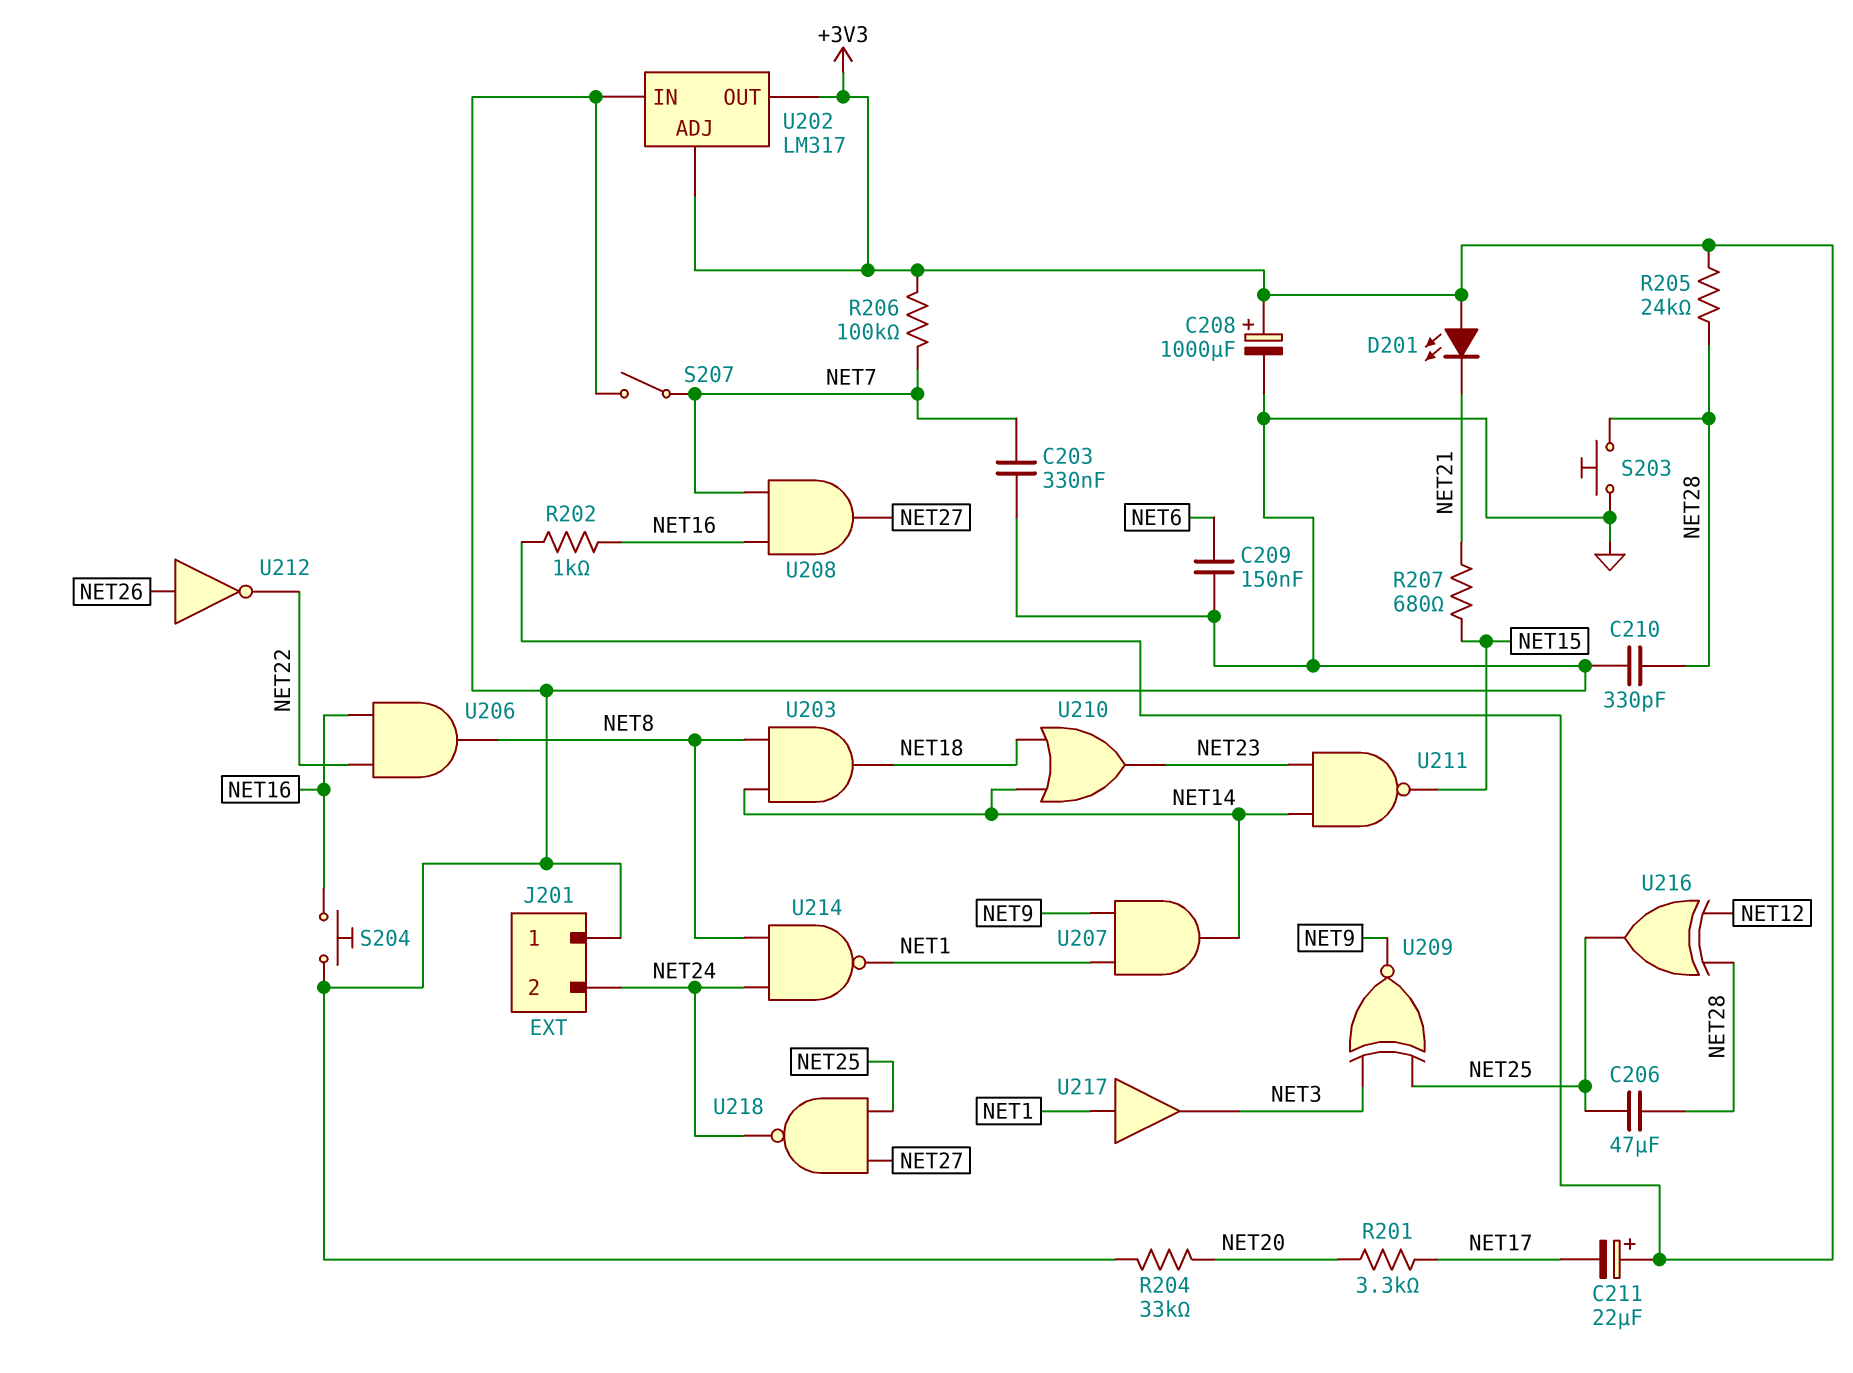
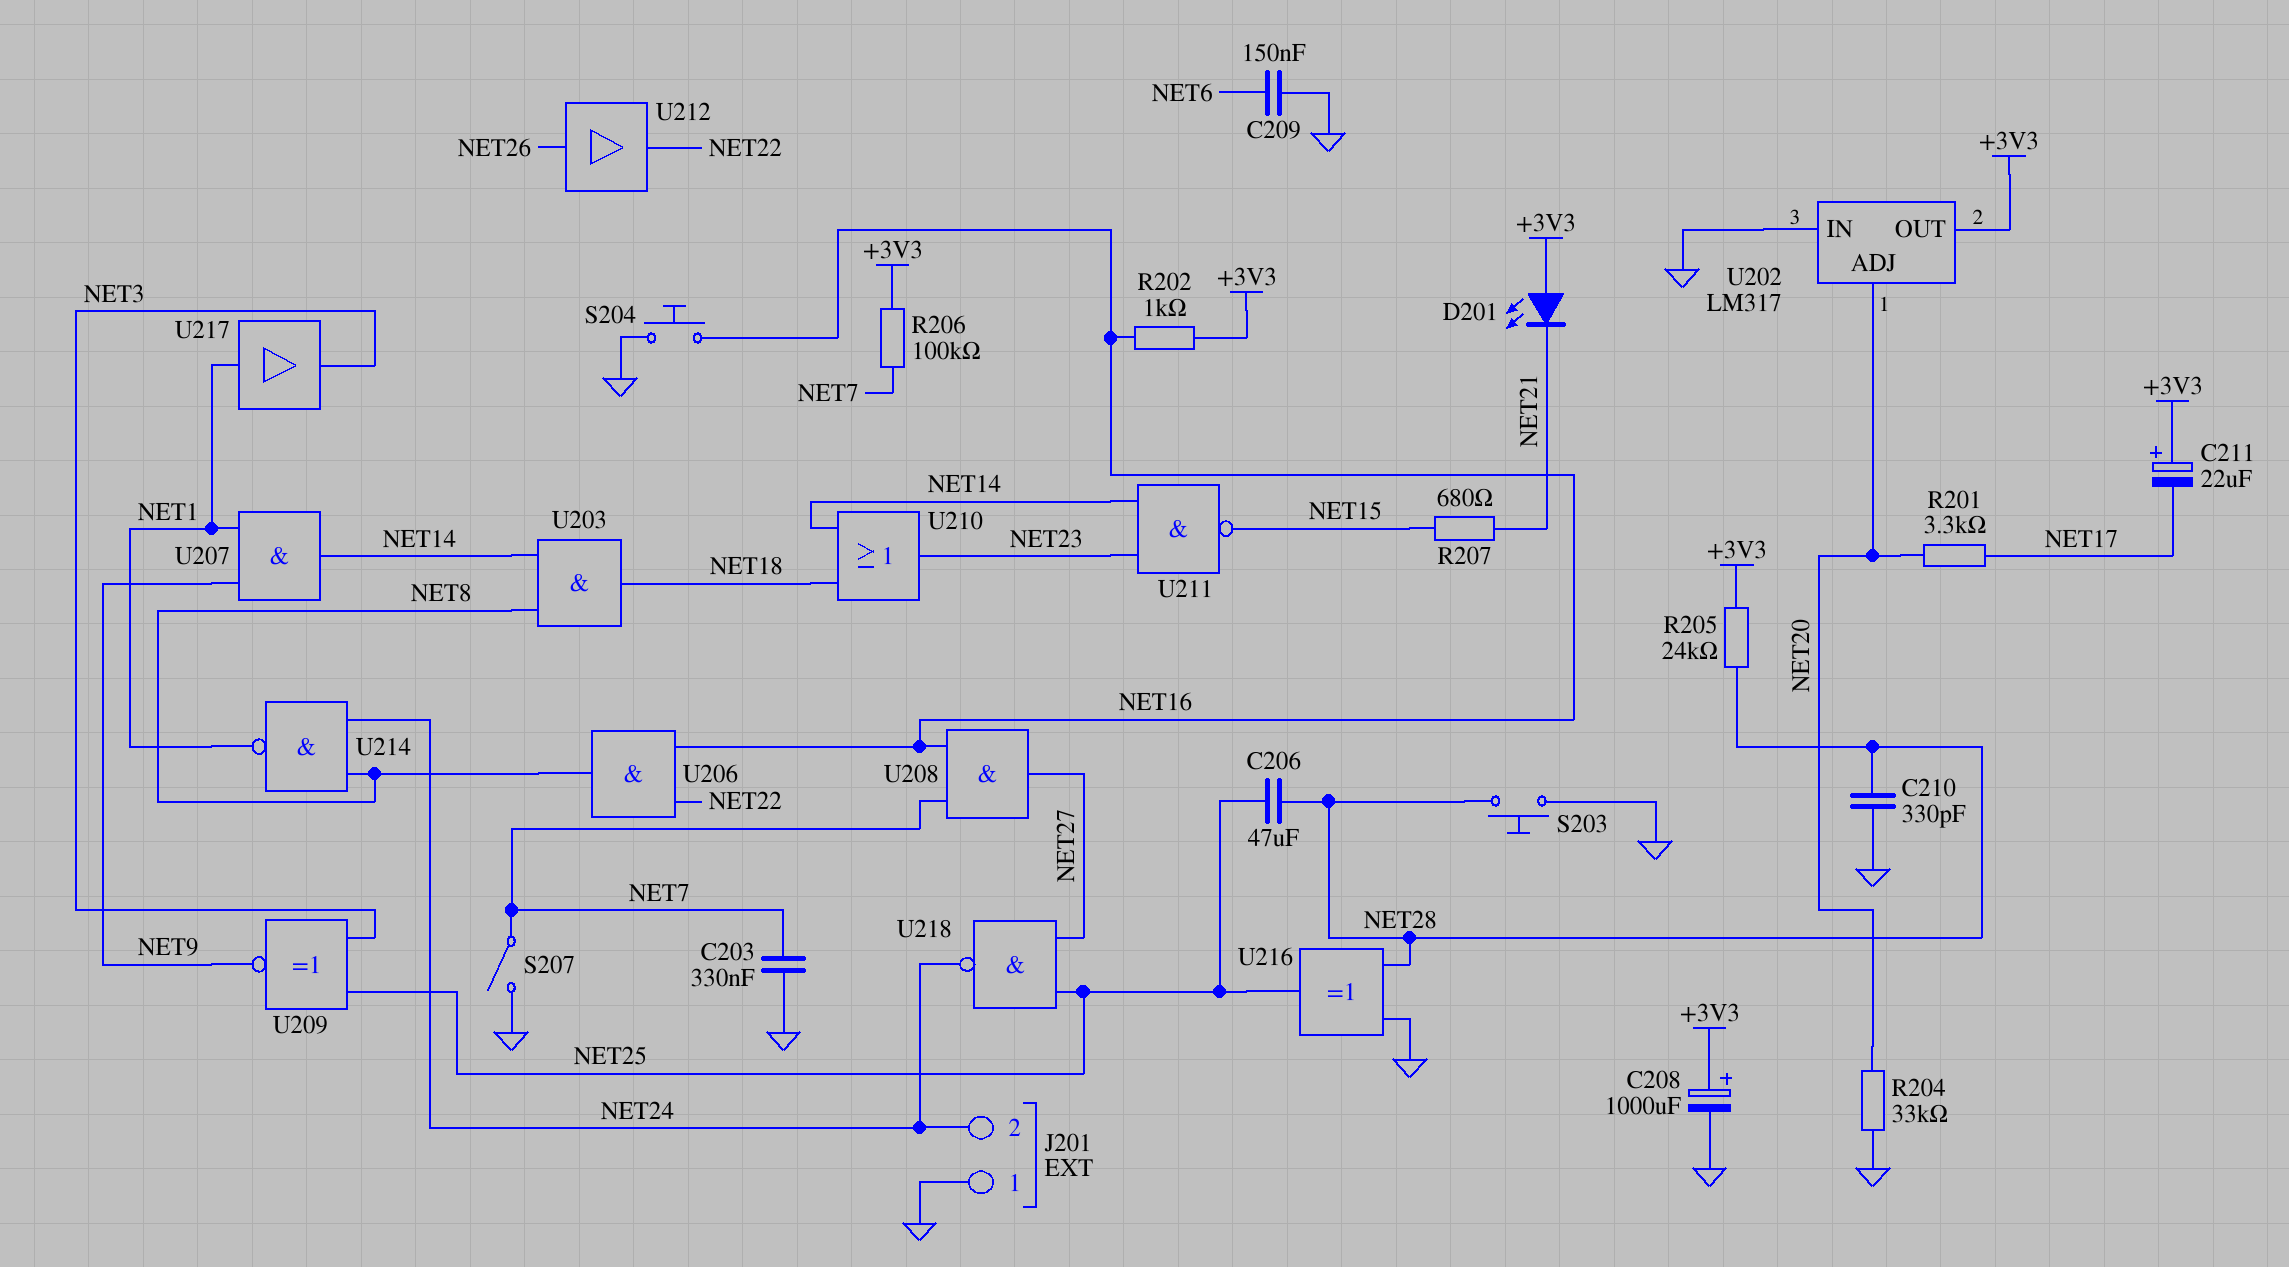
U202 pin ADJ: +3V3 -> NET20
U212: NOT (in NET26, out NET22) -> buffer (in NET26, out NET22)
U216: XOR (in NET12, in NET28, out NET25) -> XOR (in GND, in NET28, out NET25)

